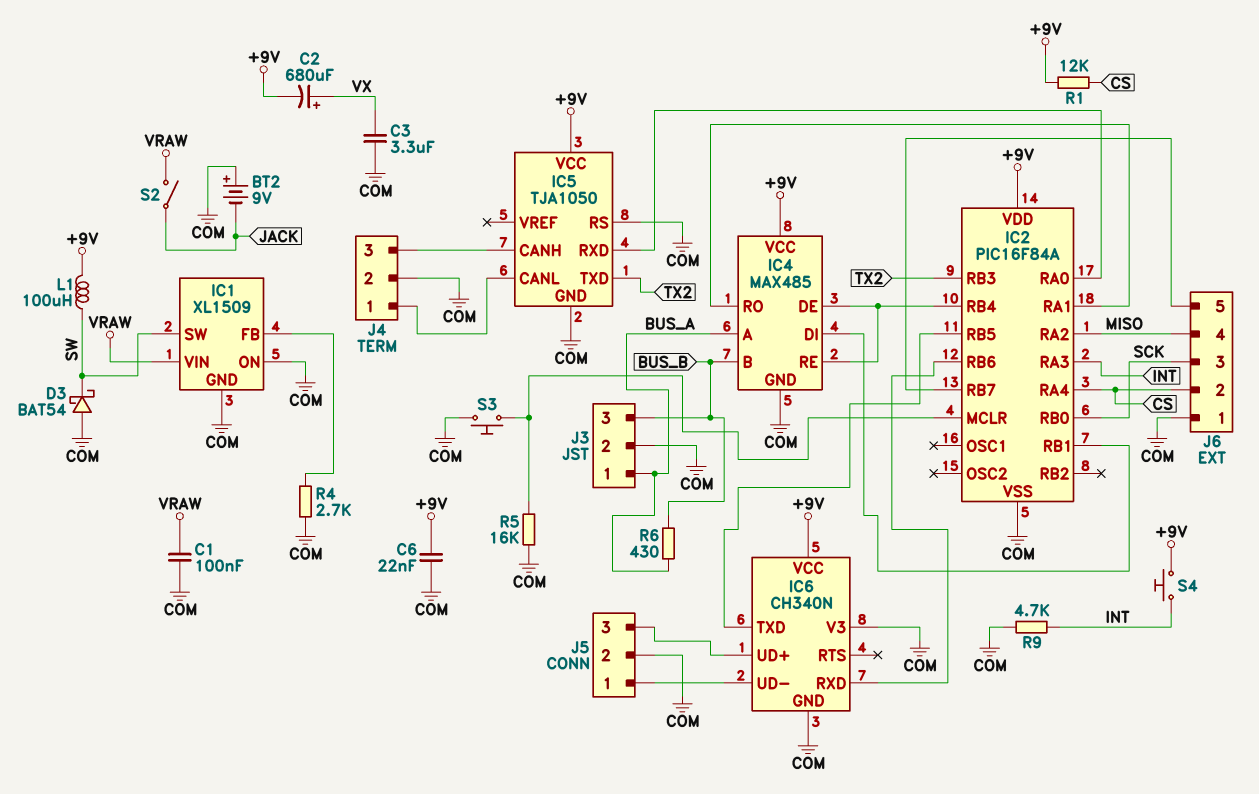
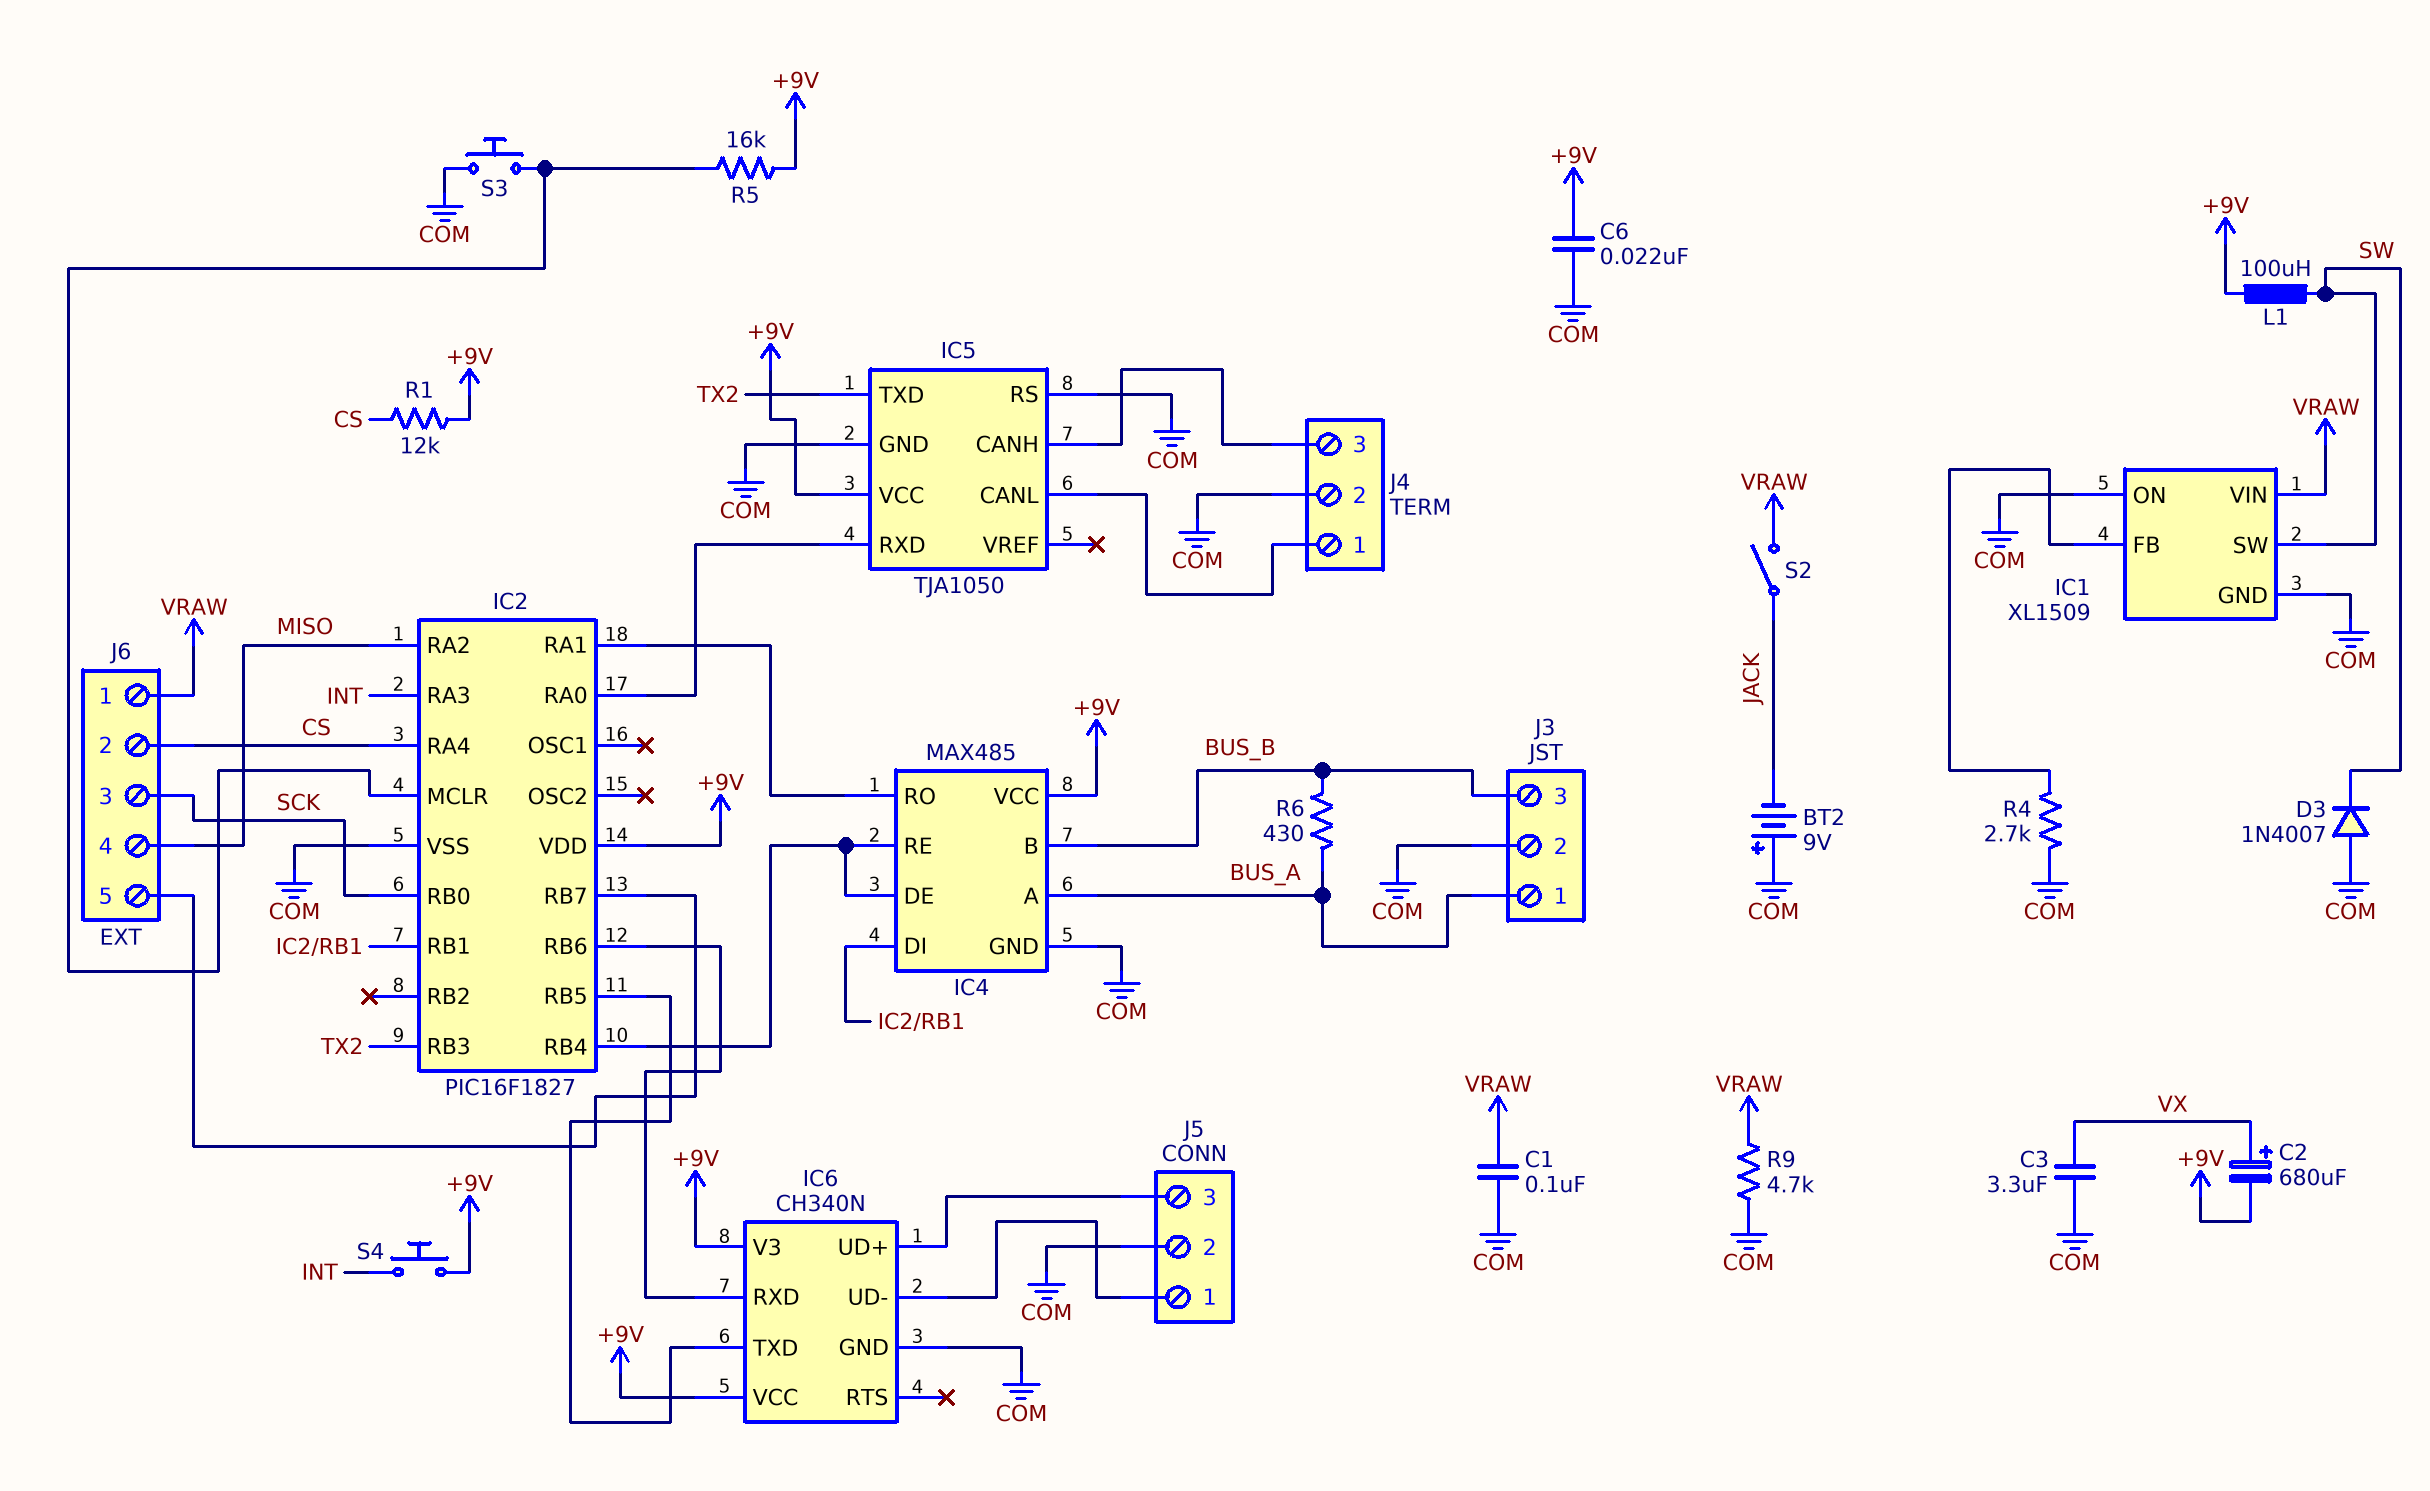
D3: schottky BAT54 (A COM, K SW) -> diode 1N4007 (A COM, K SW)
IC2: PIC16F84A -> PIC16F1827
IC6 pin V3: COM -> +9V
J6 pin 1: COM -> VRAW
R5: 16k (COM, IC2/MCLR) -> 16k (+9V, IC2/MCLR)
R9: 4.7k (COM, INT) -> 4.7k (COM, VRAW)

